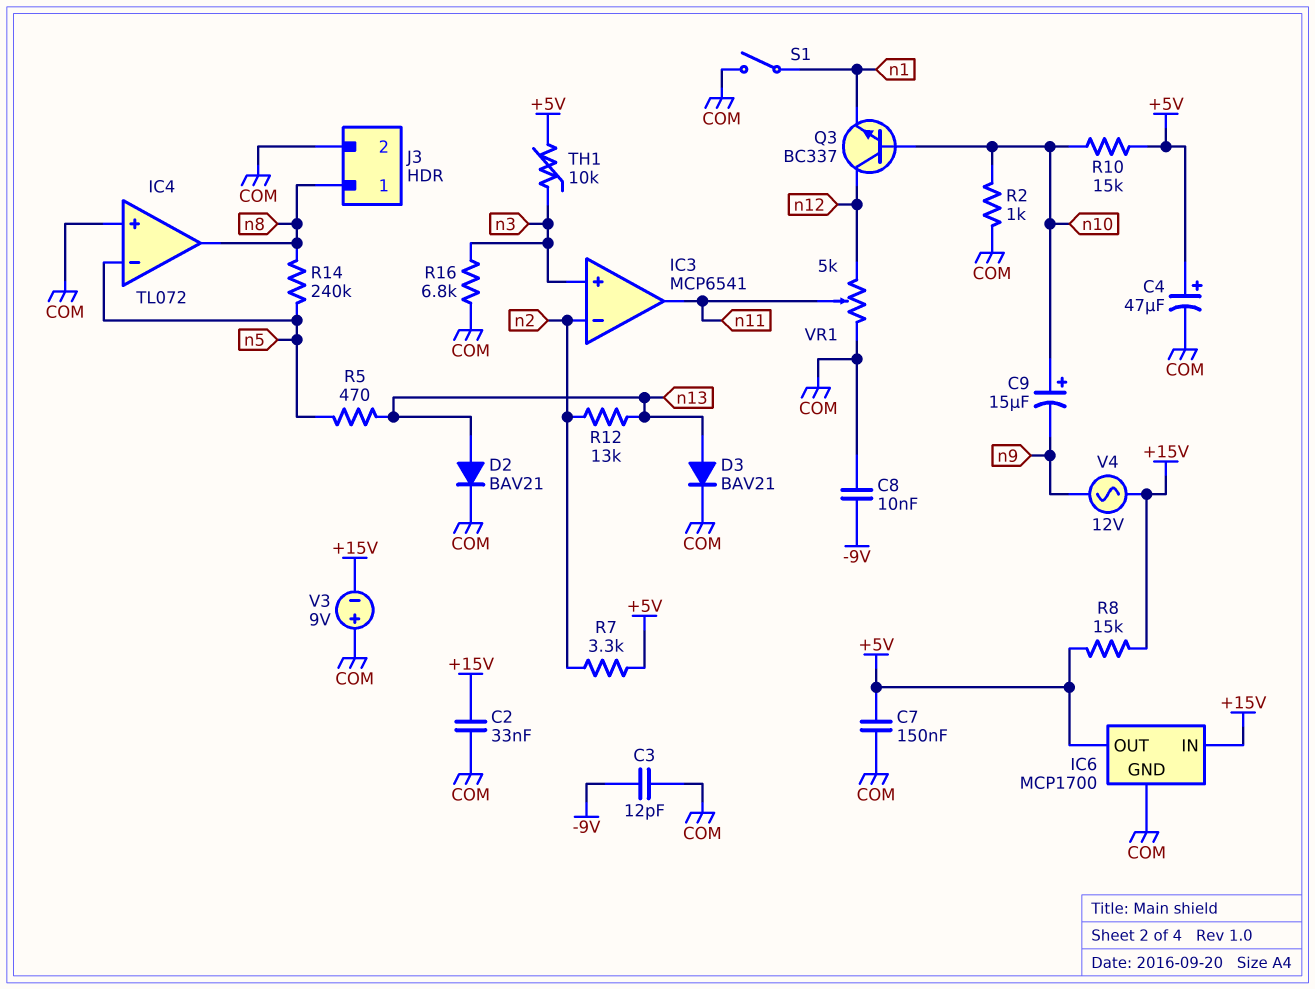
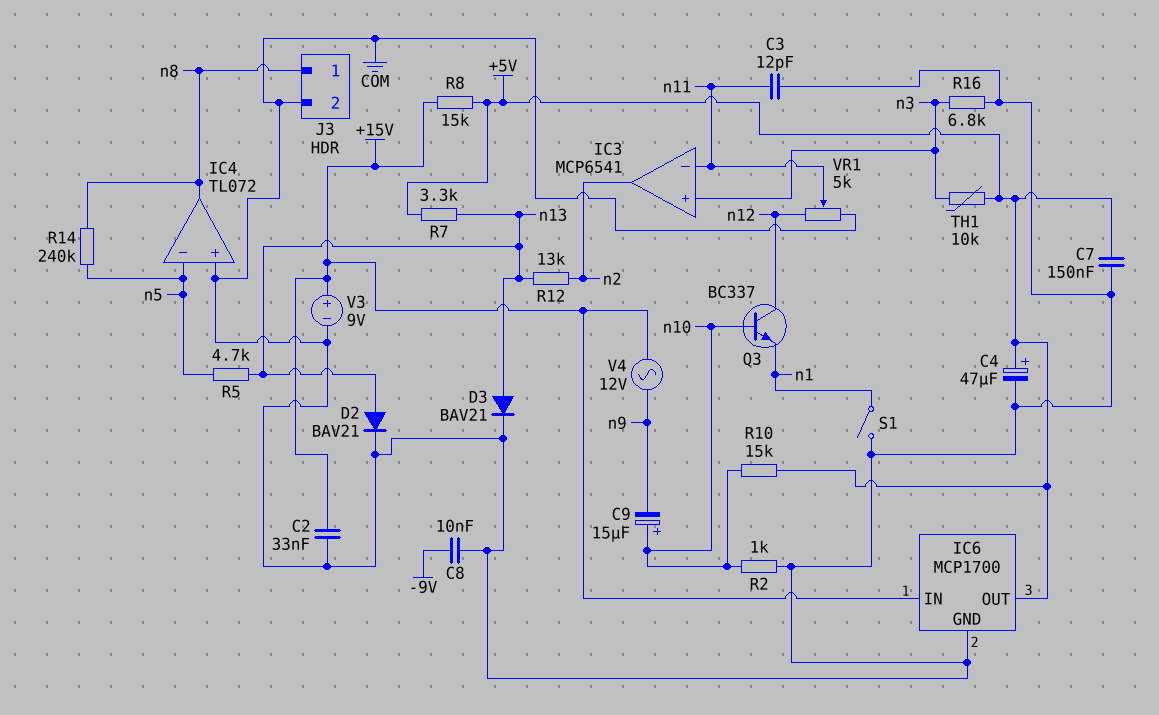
C3: 12pF (-9V, COM) -> 12pF (COM, n11)
IC3 pin in-: n2 -> n11
IC3 pin out: n11 -> n2
R5: 470 (n5, n13) -> 4.7k (n5, n13)
R7: 3.3k (+5V, n2) -> 3.3k (+5V, n13)
V3: 9V (plus COM, minus +15V) -> 9V (plus +15V, minus COM)

